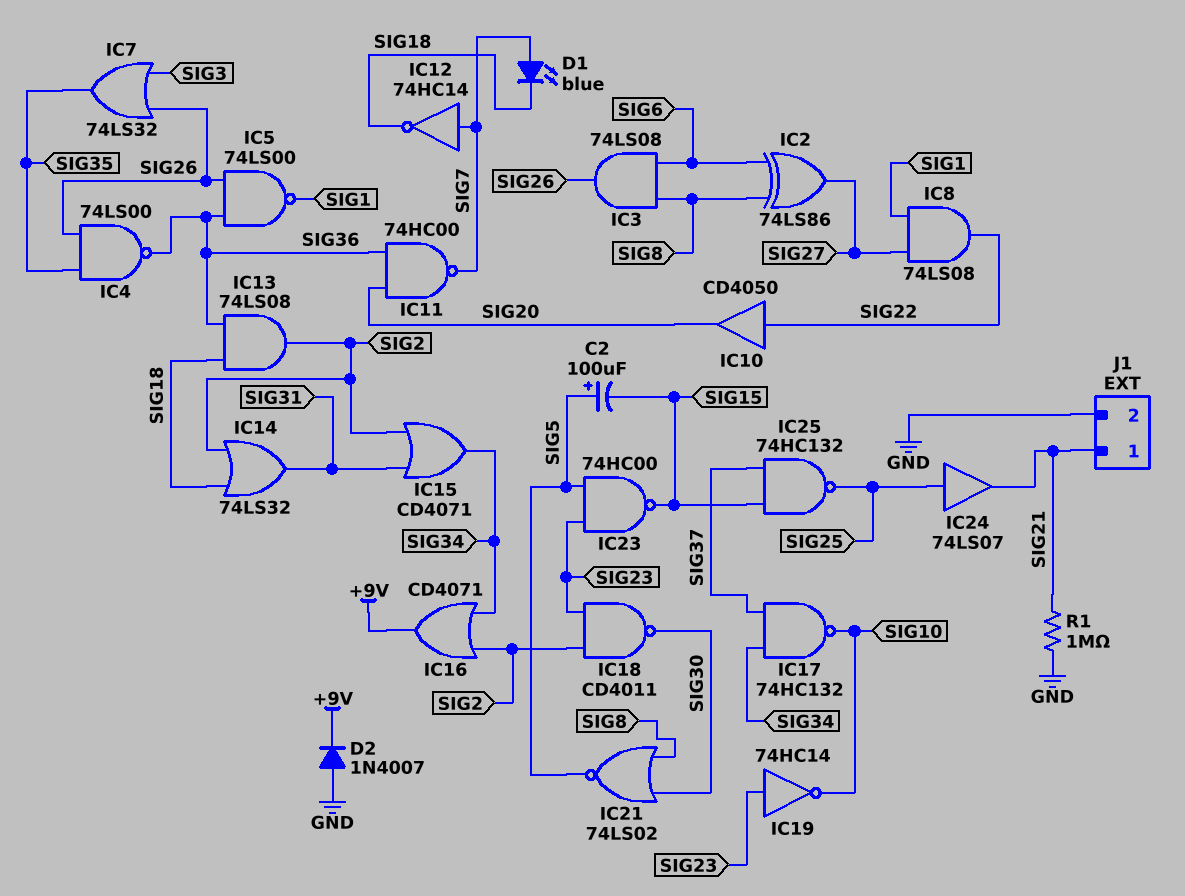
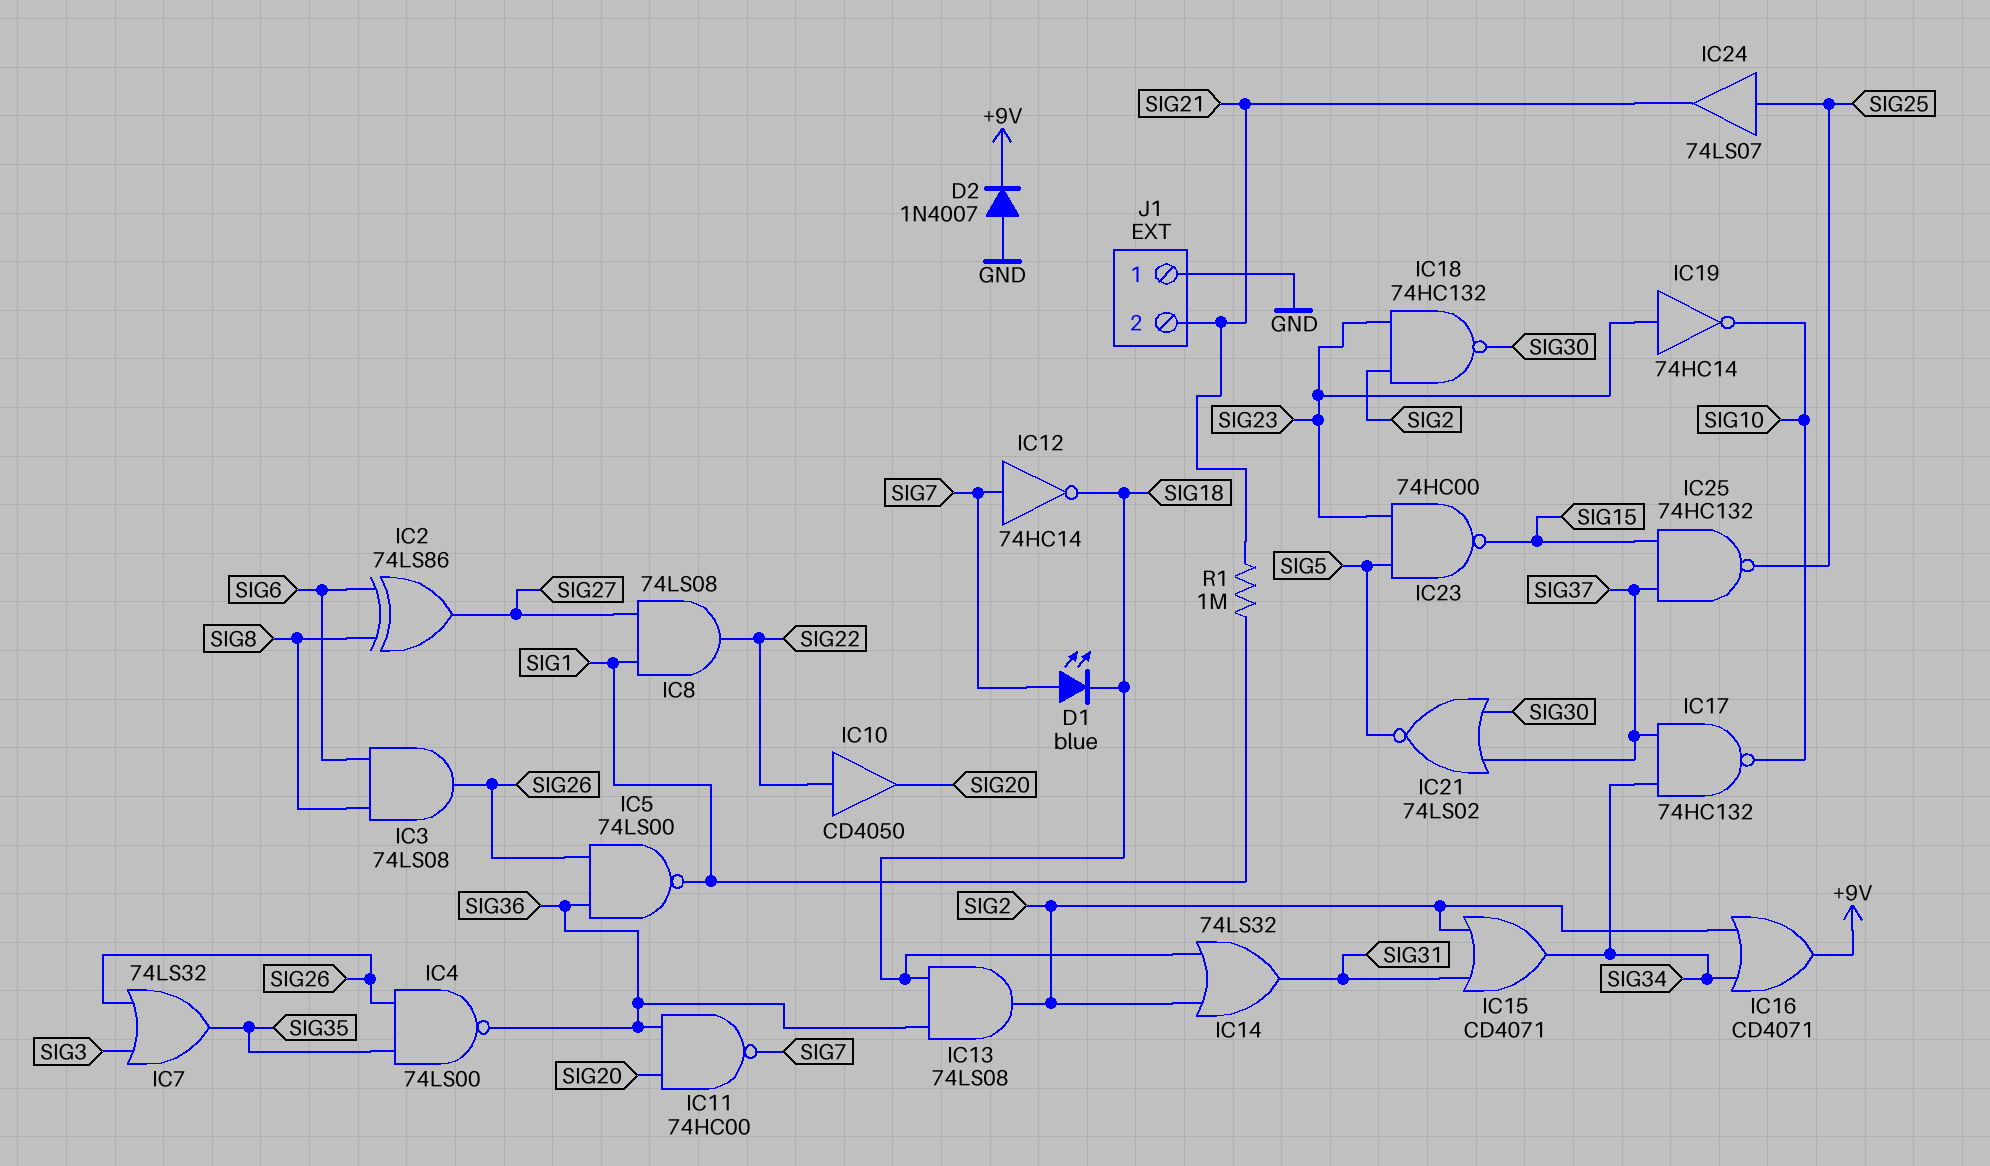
C2: 100uF (plus SIG5, minus SIG15) -> none
IC18: NAND CD4011 (in SIG2, in SIG23, out SIG30) -> NAND 74HC132 (in SIG2, in SIG23, out SIG30)
IC21: NOR 74LS02 (in SIG8, in SIG30, out SIG5) -> NOR 74LS02 (in SIG30, in SIG37, out SIG5)
J1 pin 1: SIG21 -> GND
J1 pin 2: GND -> SIG21
R1: 1M (GND, SIG21) -> 1M (SIG1, SIG21)

